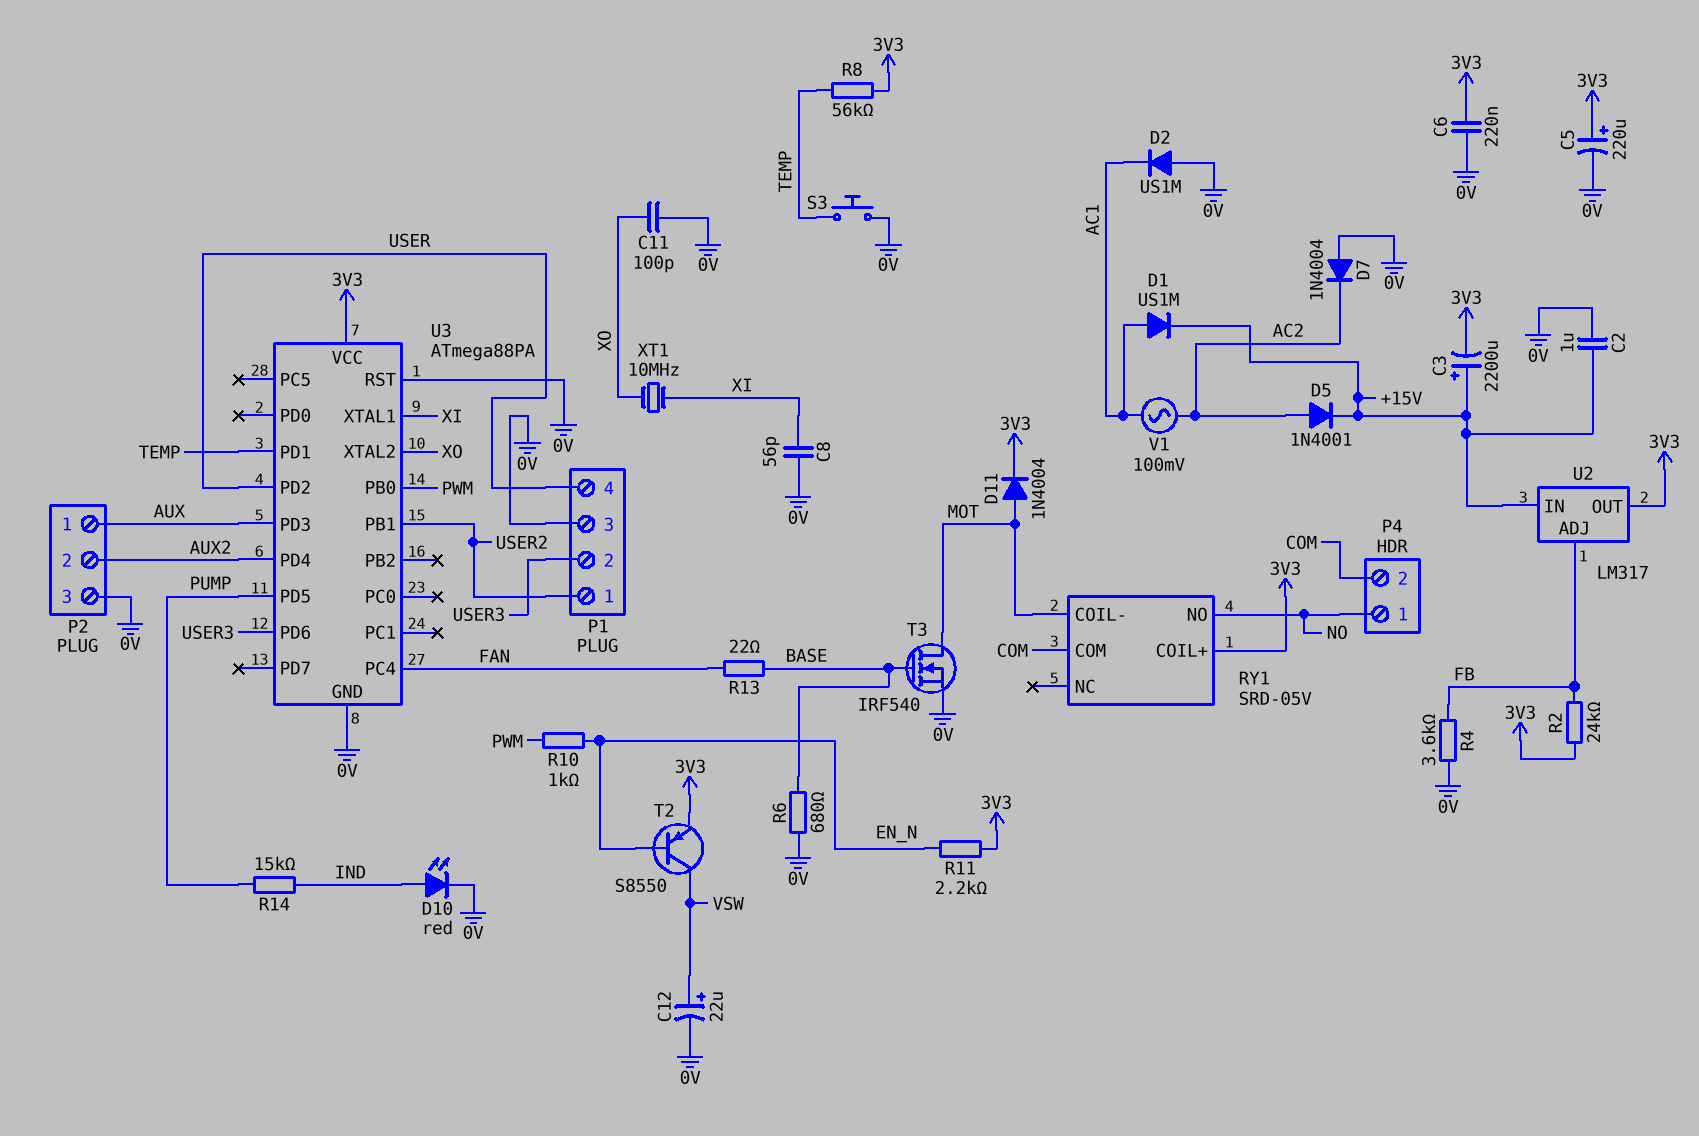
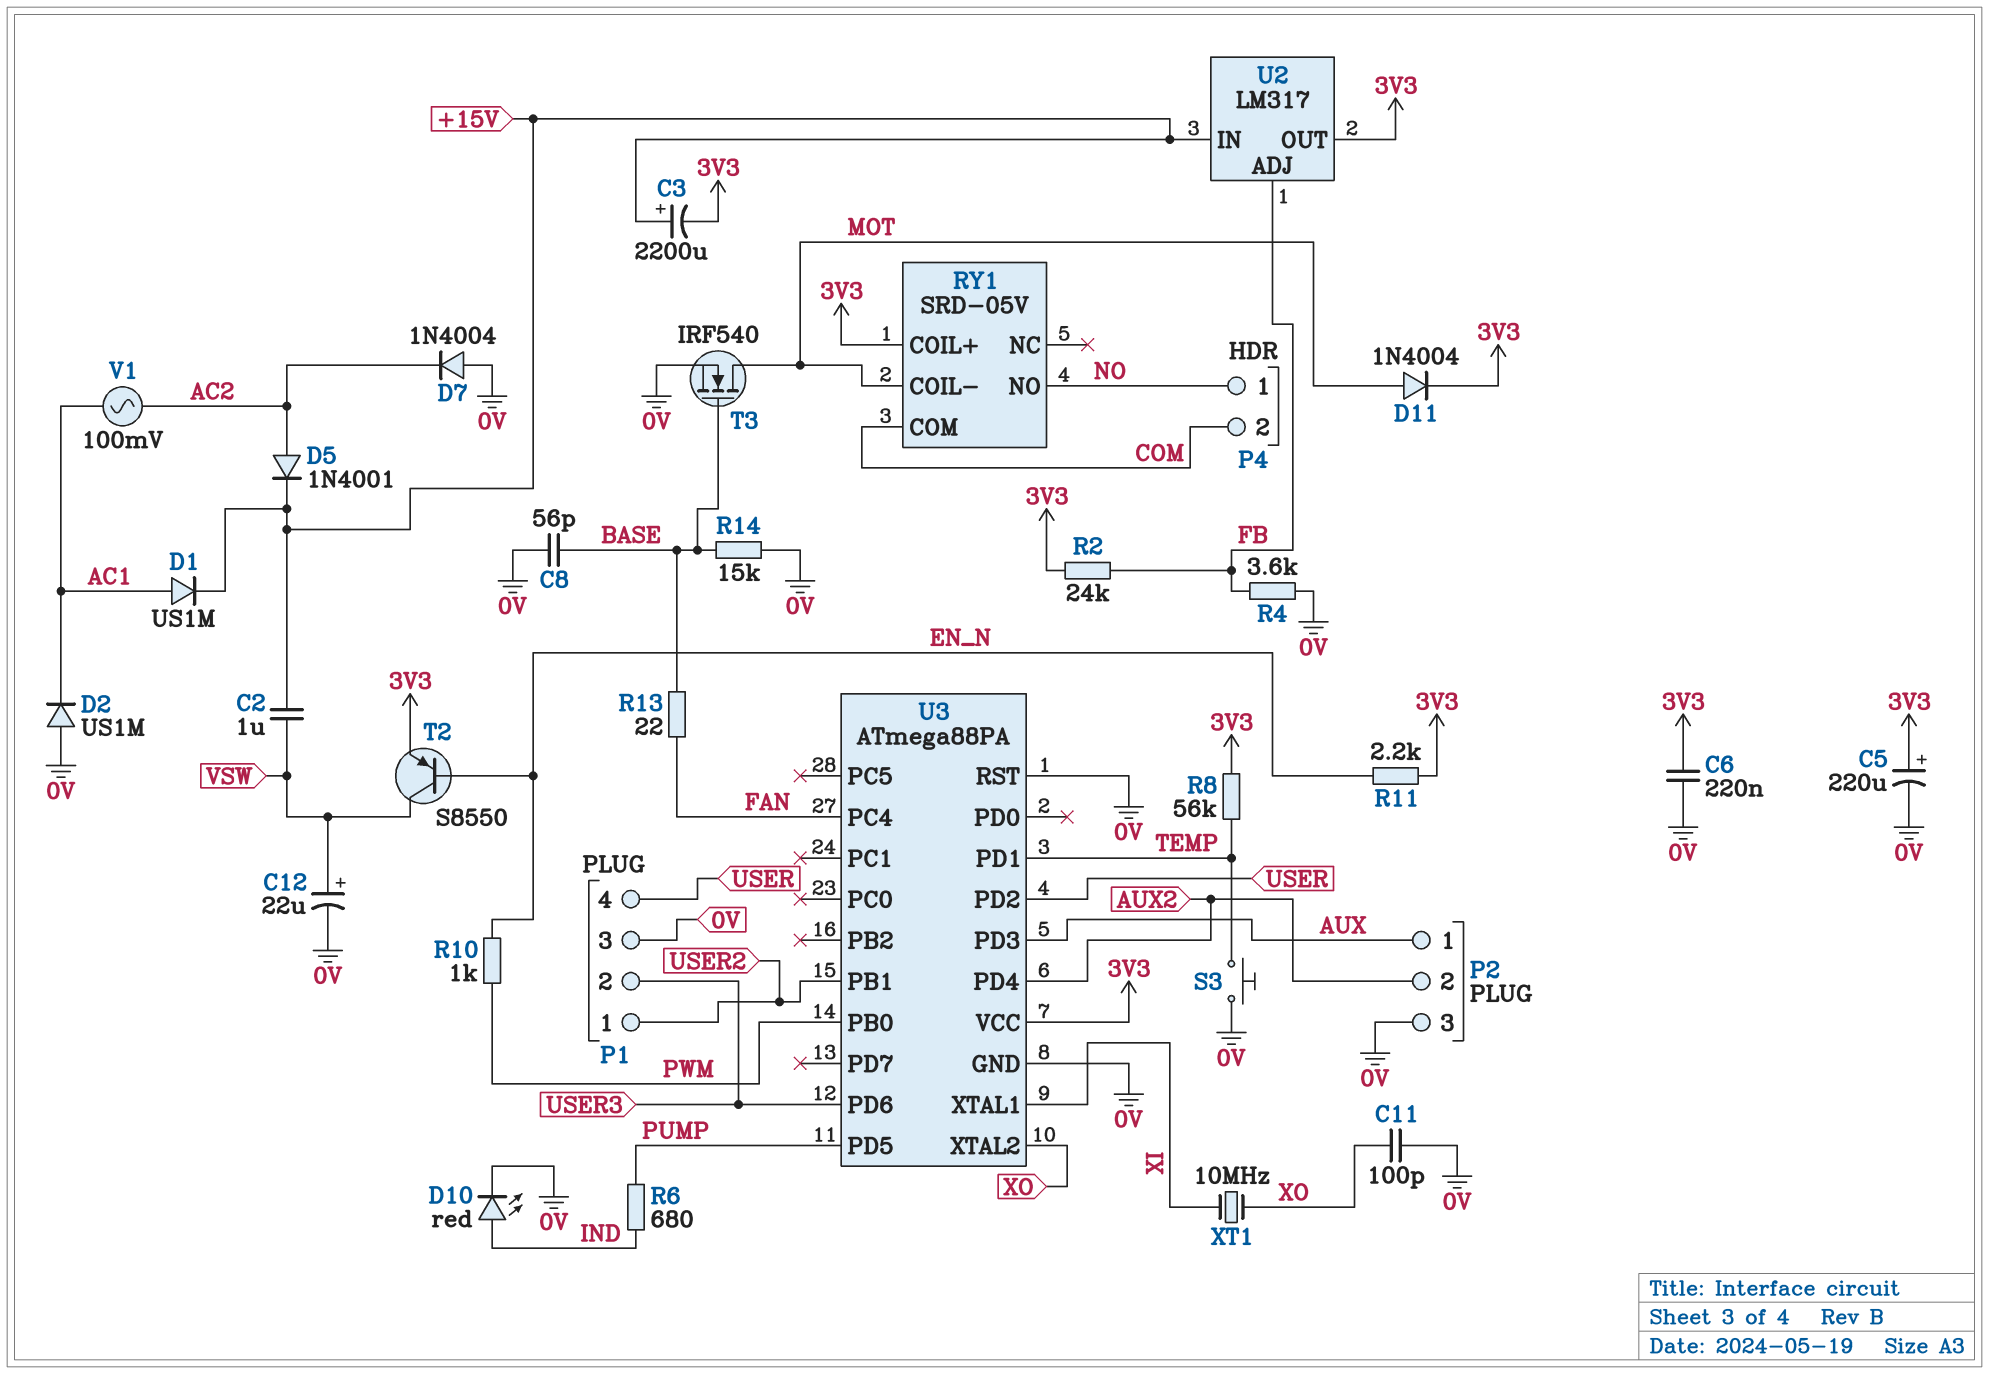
C2: 1uF (+15V, 0V) -> 1uF (+15V, VSW)
C8: 56pF (0V, XI) -> 56pF (0V, BASE)
R6: 680 (0V, BASE) -> 680 (IND, PUMP)
R14: 15k (IND, PUMP) -> 15k (0V, BASE)

